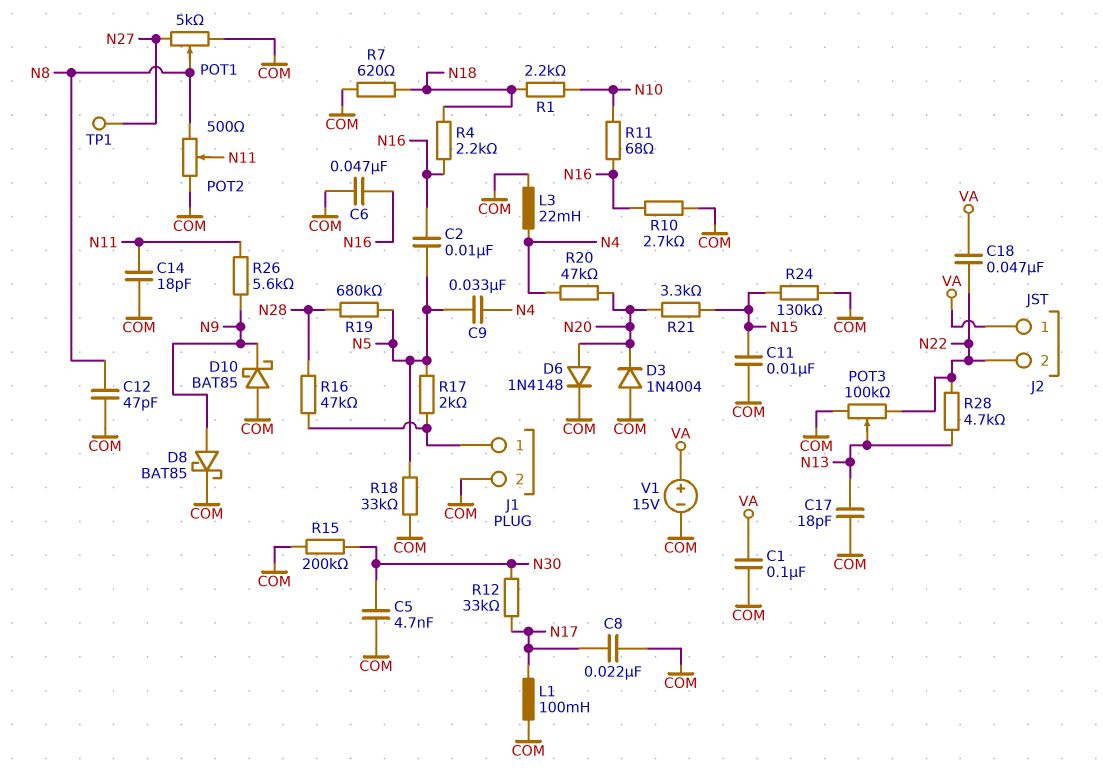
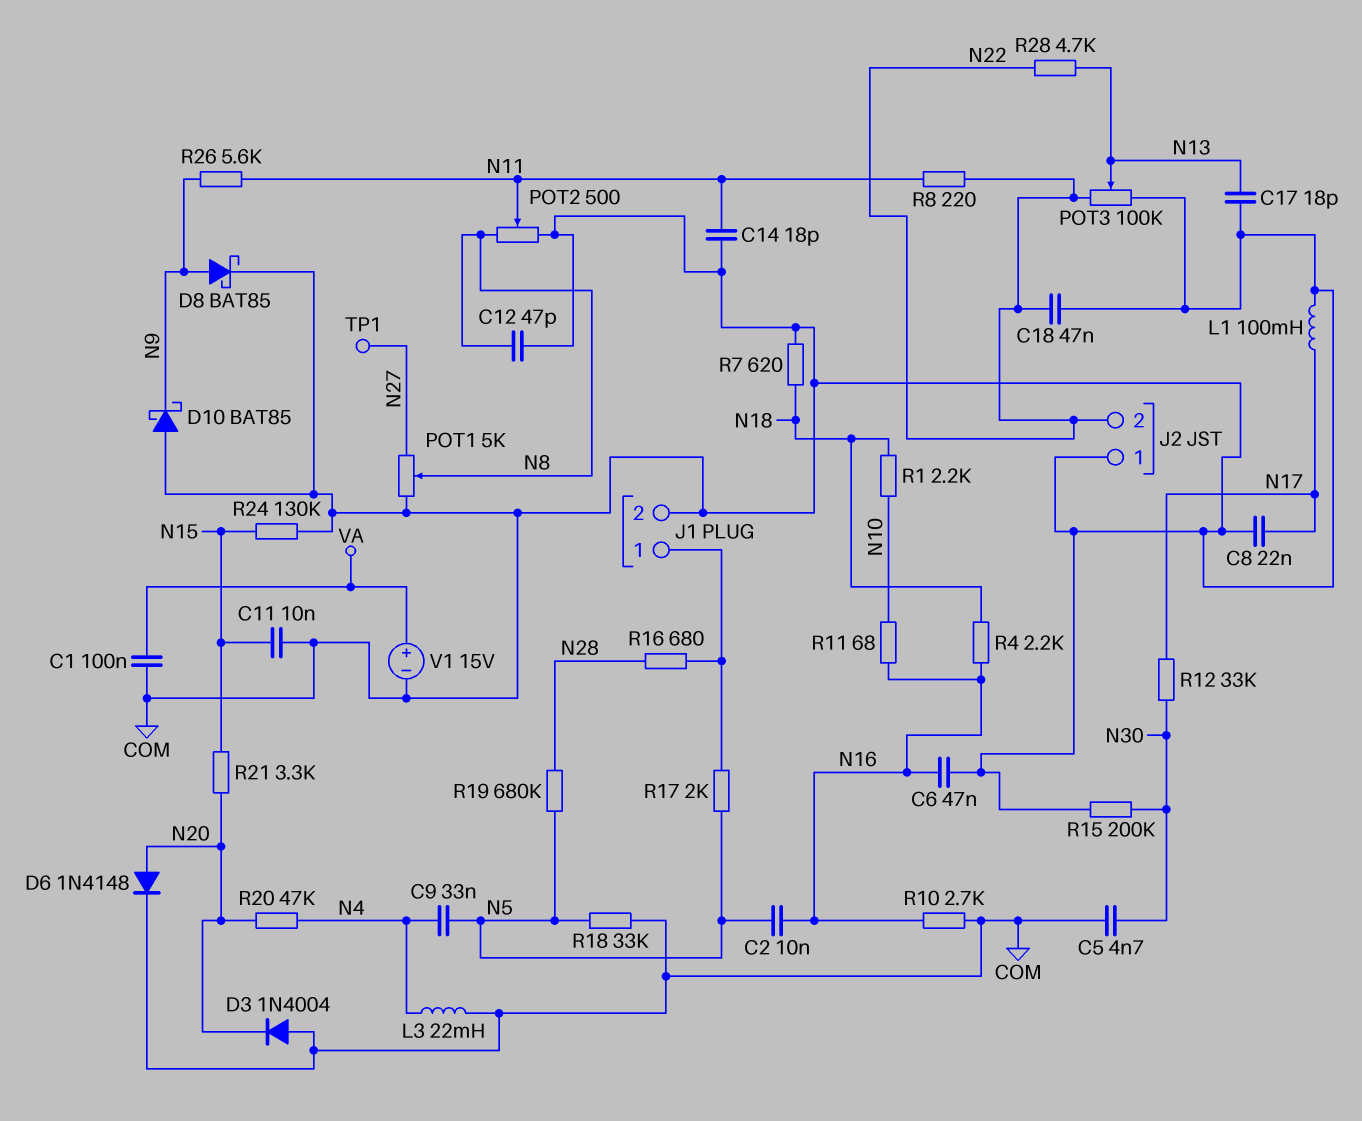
C18: 47nF (N22, VA) -> 47nF (COM, N22)
J2 pin 1: VA -> COM
R8: none -> 220 (N11, N22)
R16: 47k (J1/1, N28) -> 680 (J1/1, N28)

